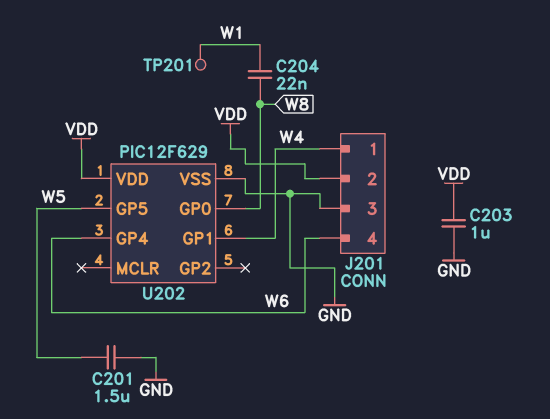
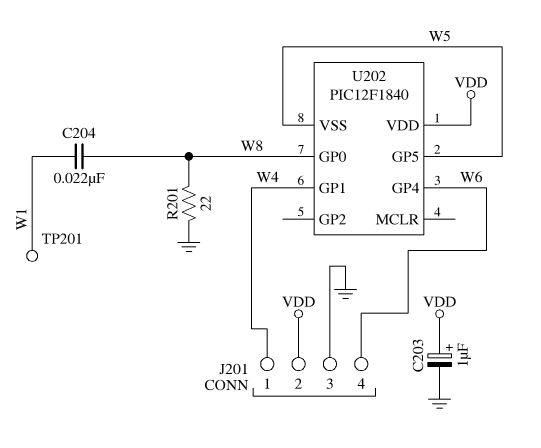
C201: 1.5uF (GND, W5) -> none
C203: 1uF (GND, VDD) -> 1uF (plus VDD, minus GND)
R201: none -> 22 (GND, W8)
U202: PIC12F629 -> PIC12F1840
U202 pin VSS: GND -> W5

